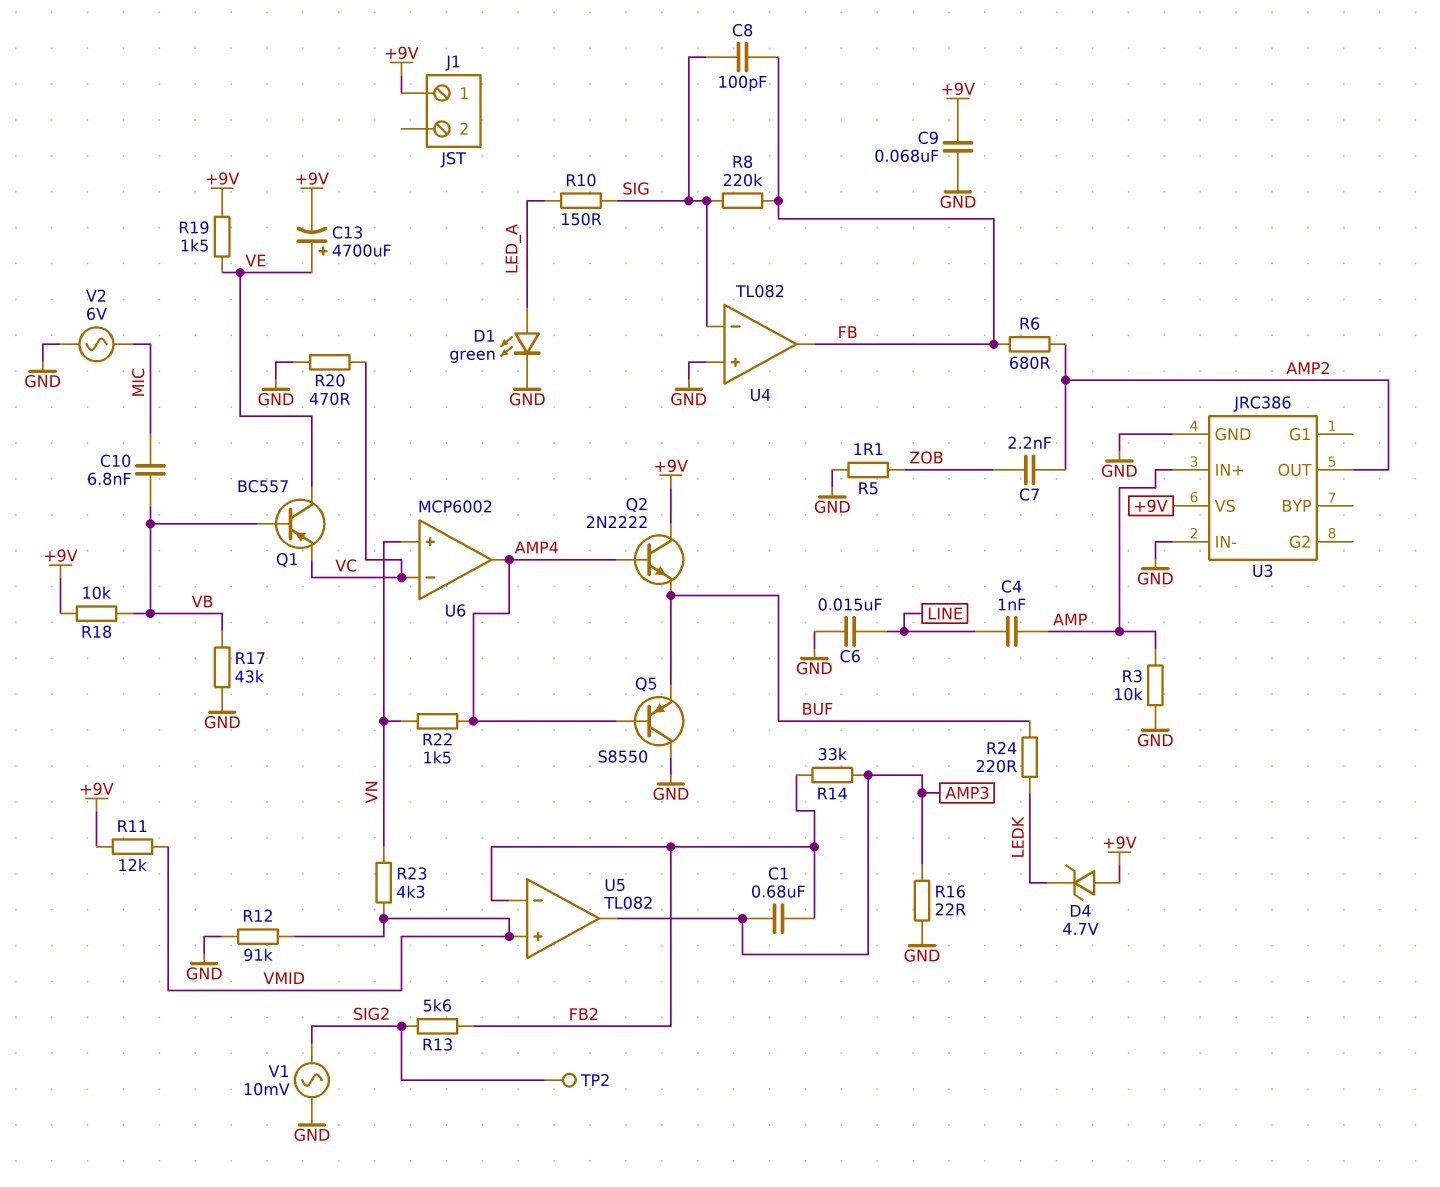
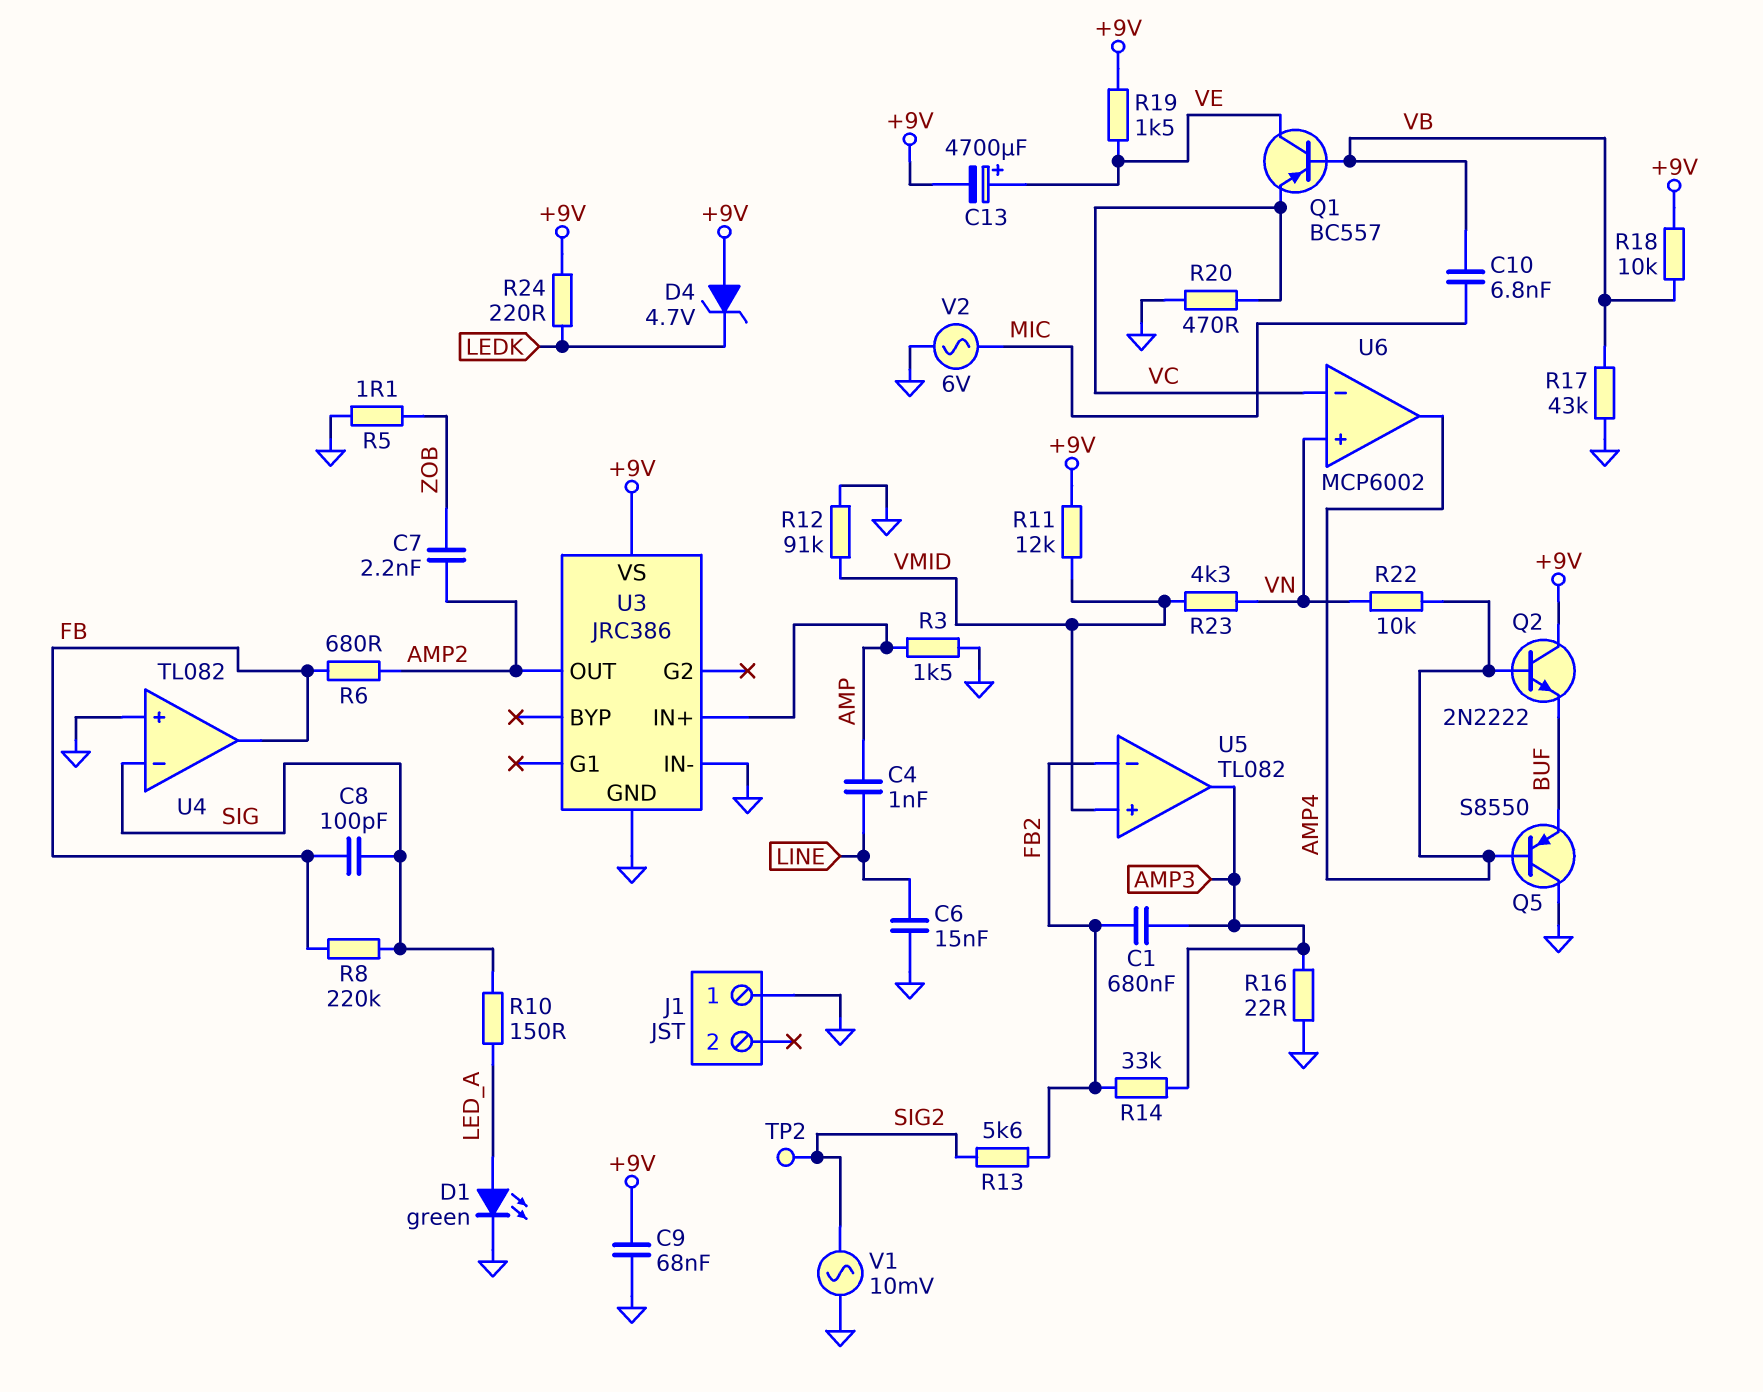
J1 pin 1: +9V -> GND
R3: 10k (AMP, GND) -> 1.5k (AMP, GND)
R22: 1.5k (AMP4, VN) -> 10k (AMP4, VN)
R24: 220 (BUF, LEDK) -> 220 (+9V, LEDK)

